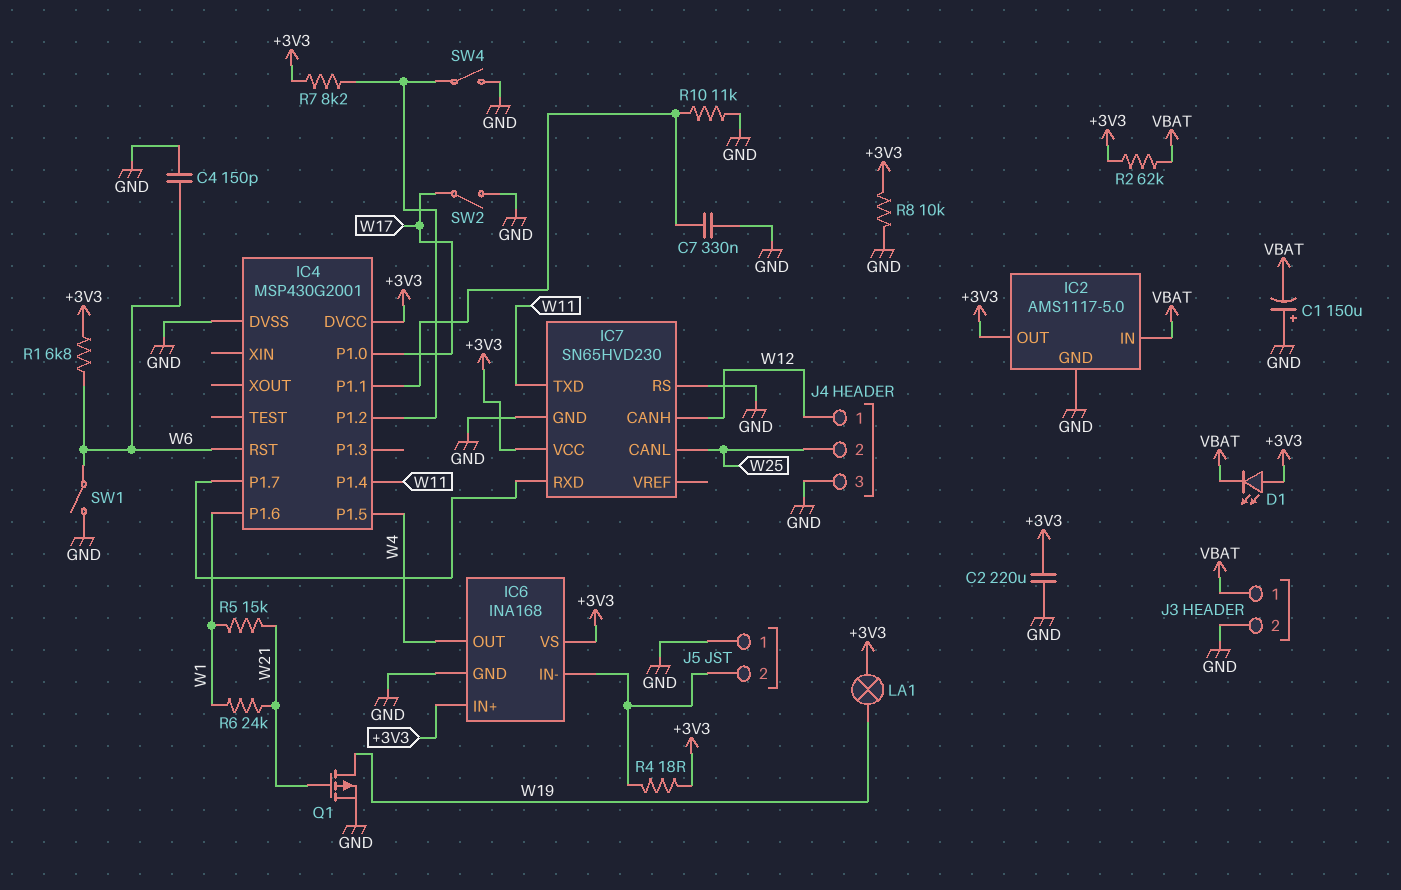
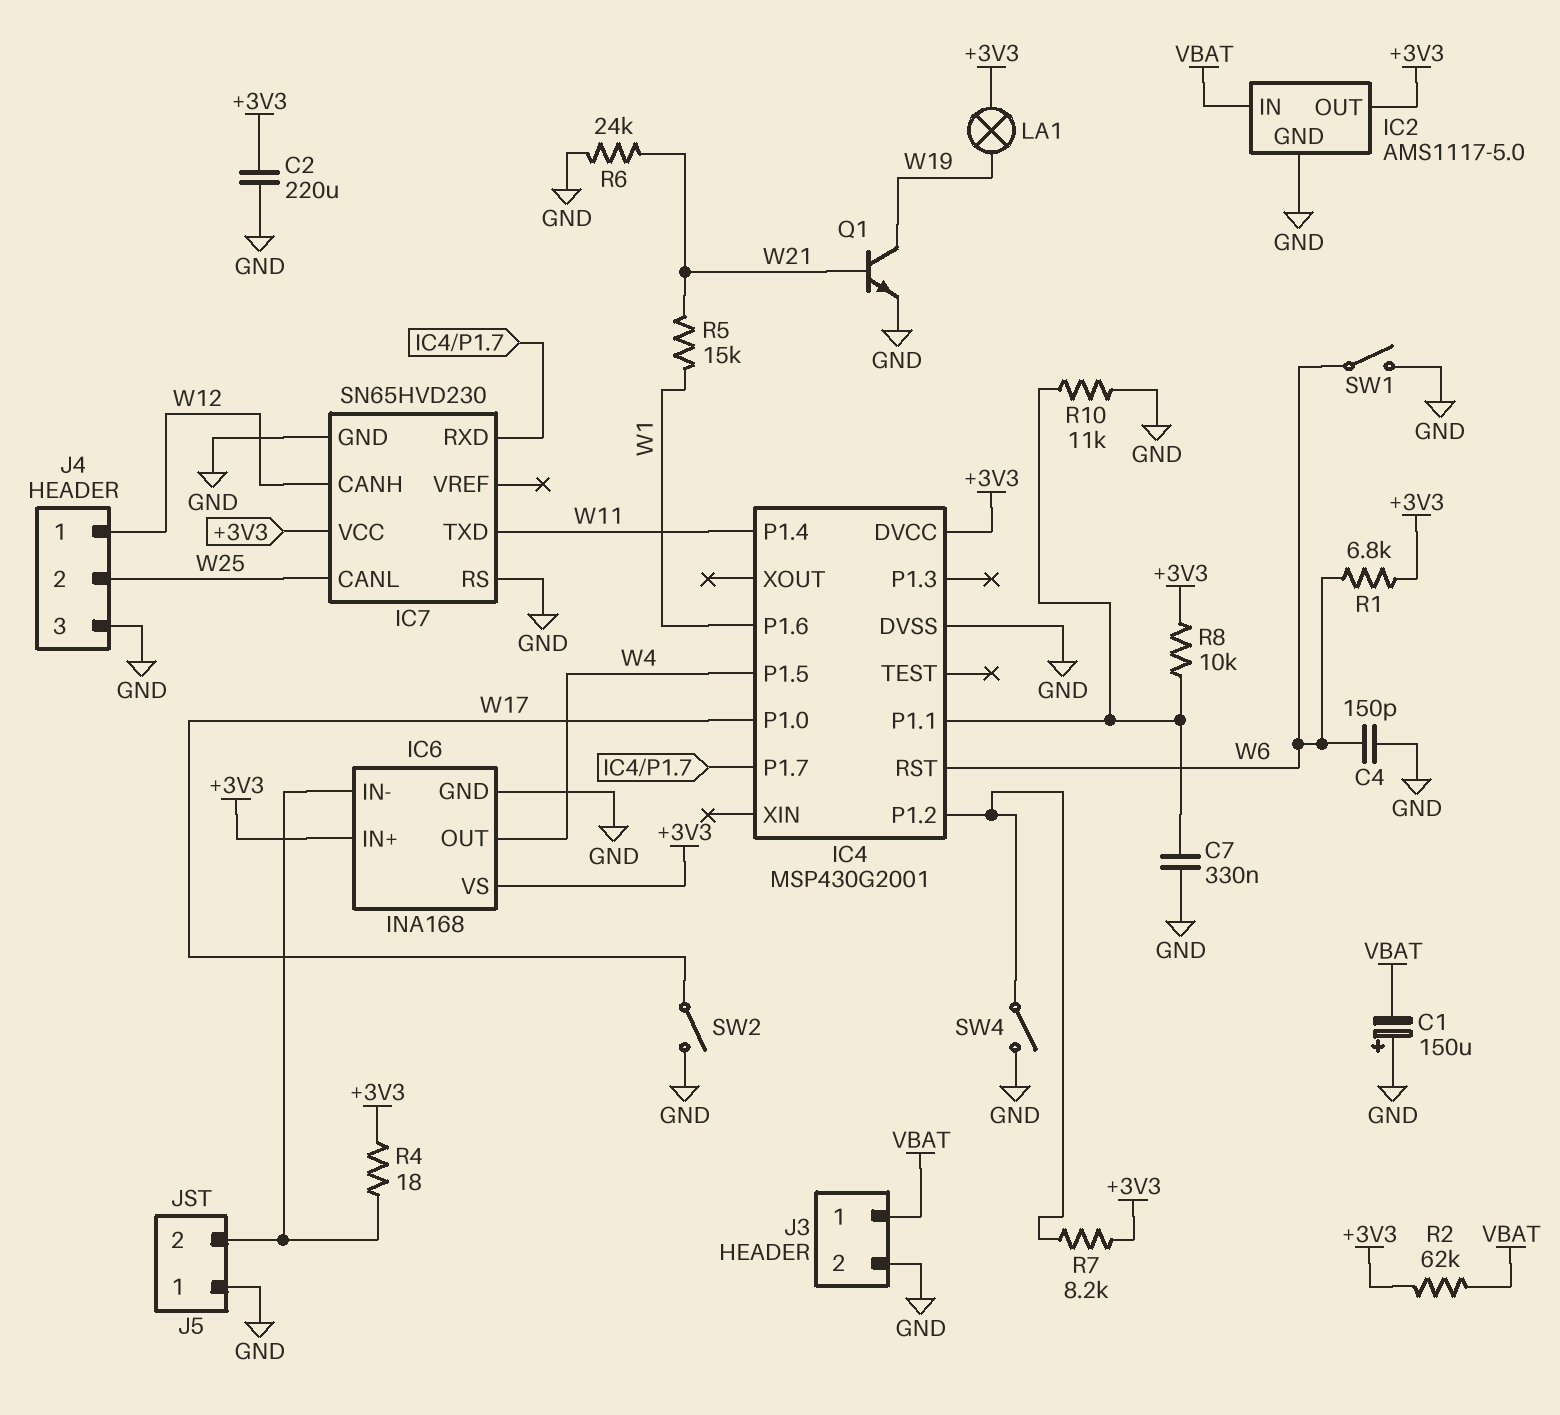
D1: LED (A +3V3, K VBAT) -> none
Q1: PMOS (G W21, D W19, S GND) -> NPN (B W21, C W19, E GND)
R6: 24k (W1, W21) -> 24k (GND, W21)
R8: 10k (+3V3, GND) -> 10k (+3V3, IC4/P1.1)

